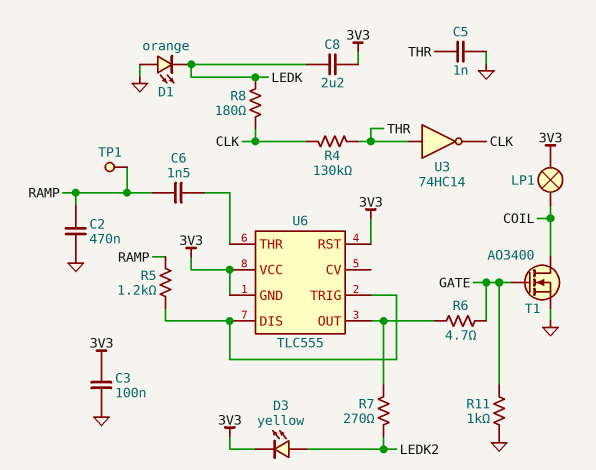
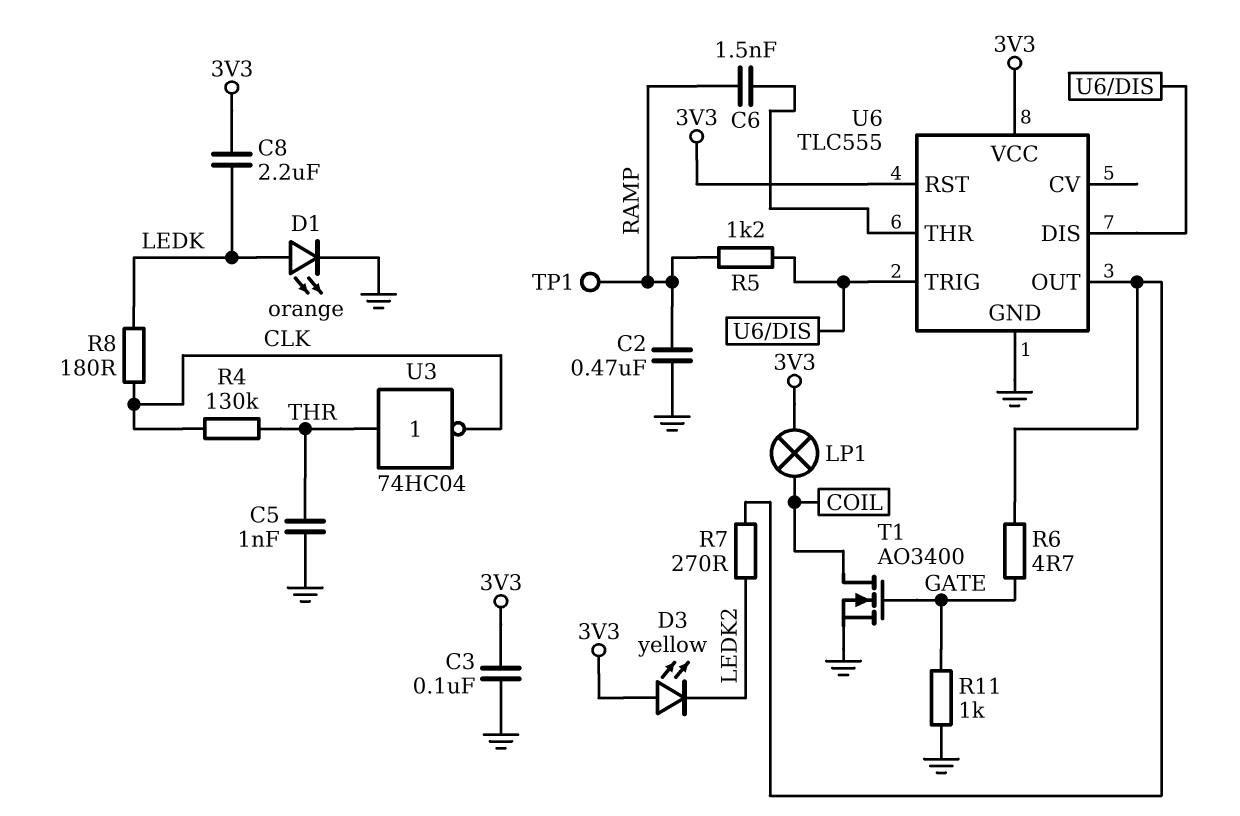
D1: LED orange (A GND, K LEDK) -> LED orange (A LEDK, K GND)
D3: LED yellow (A LEDK2, K 3V3) -> LED yellow (A 3V3, K LEDK2)
U3: NOT 74HC14 (in THR, out CLK) -> NOT 74HC04 (in THR, out CLK)
U6 pin GND: 3V3 -> GND

